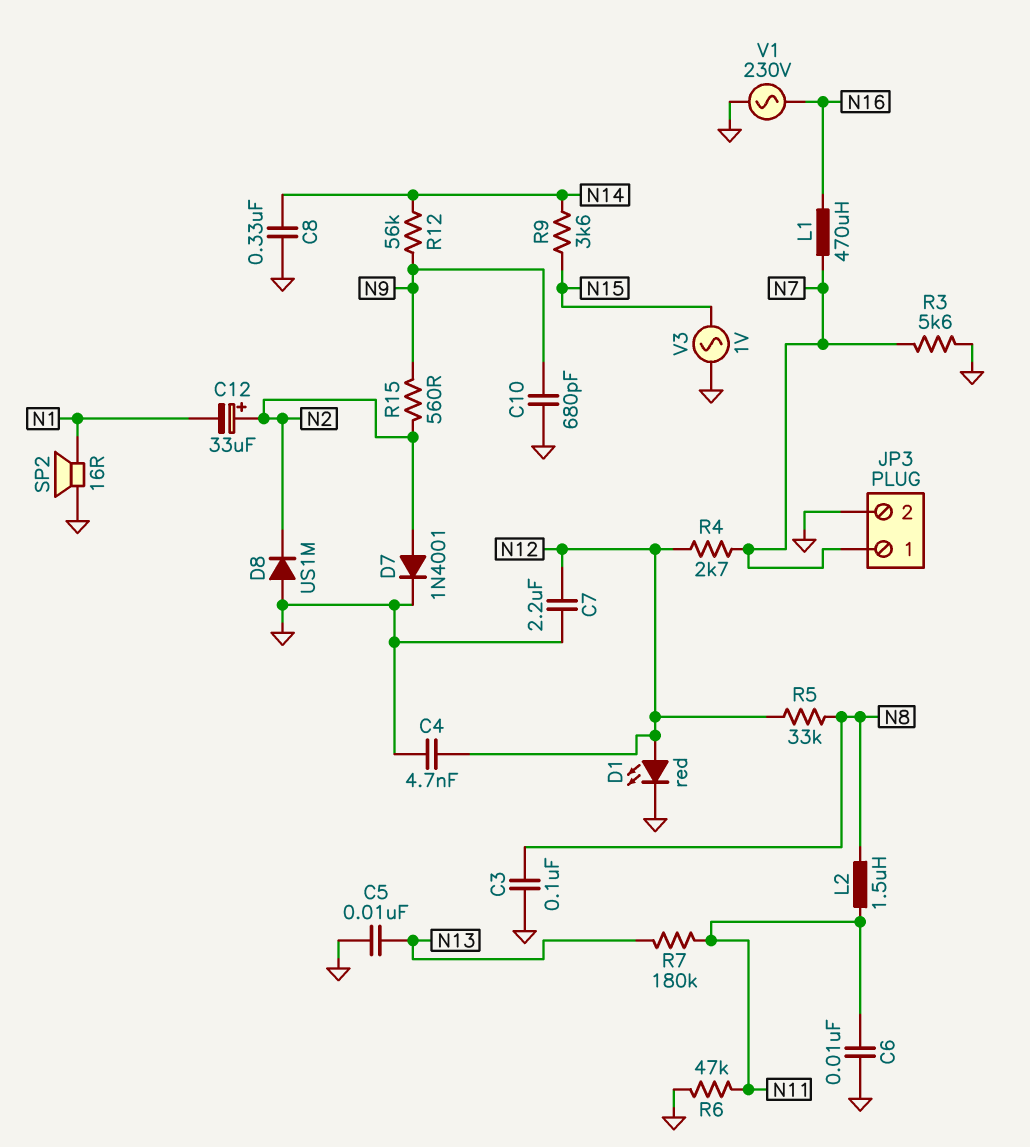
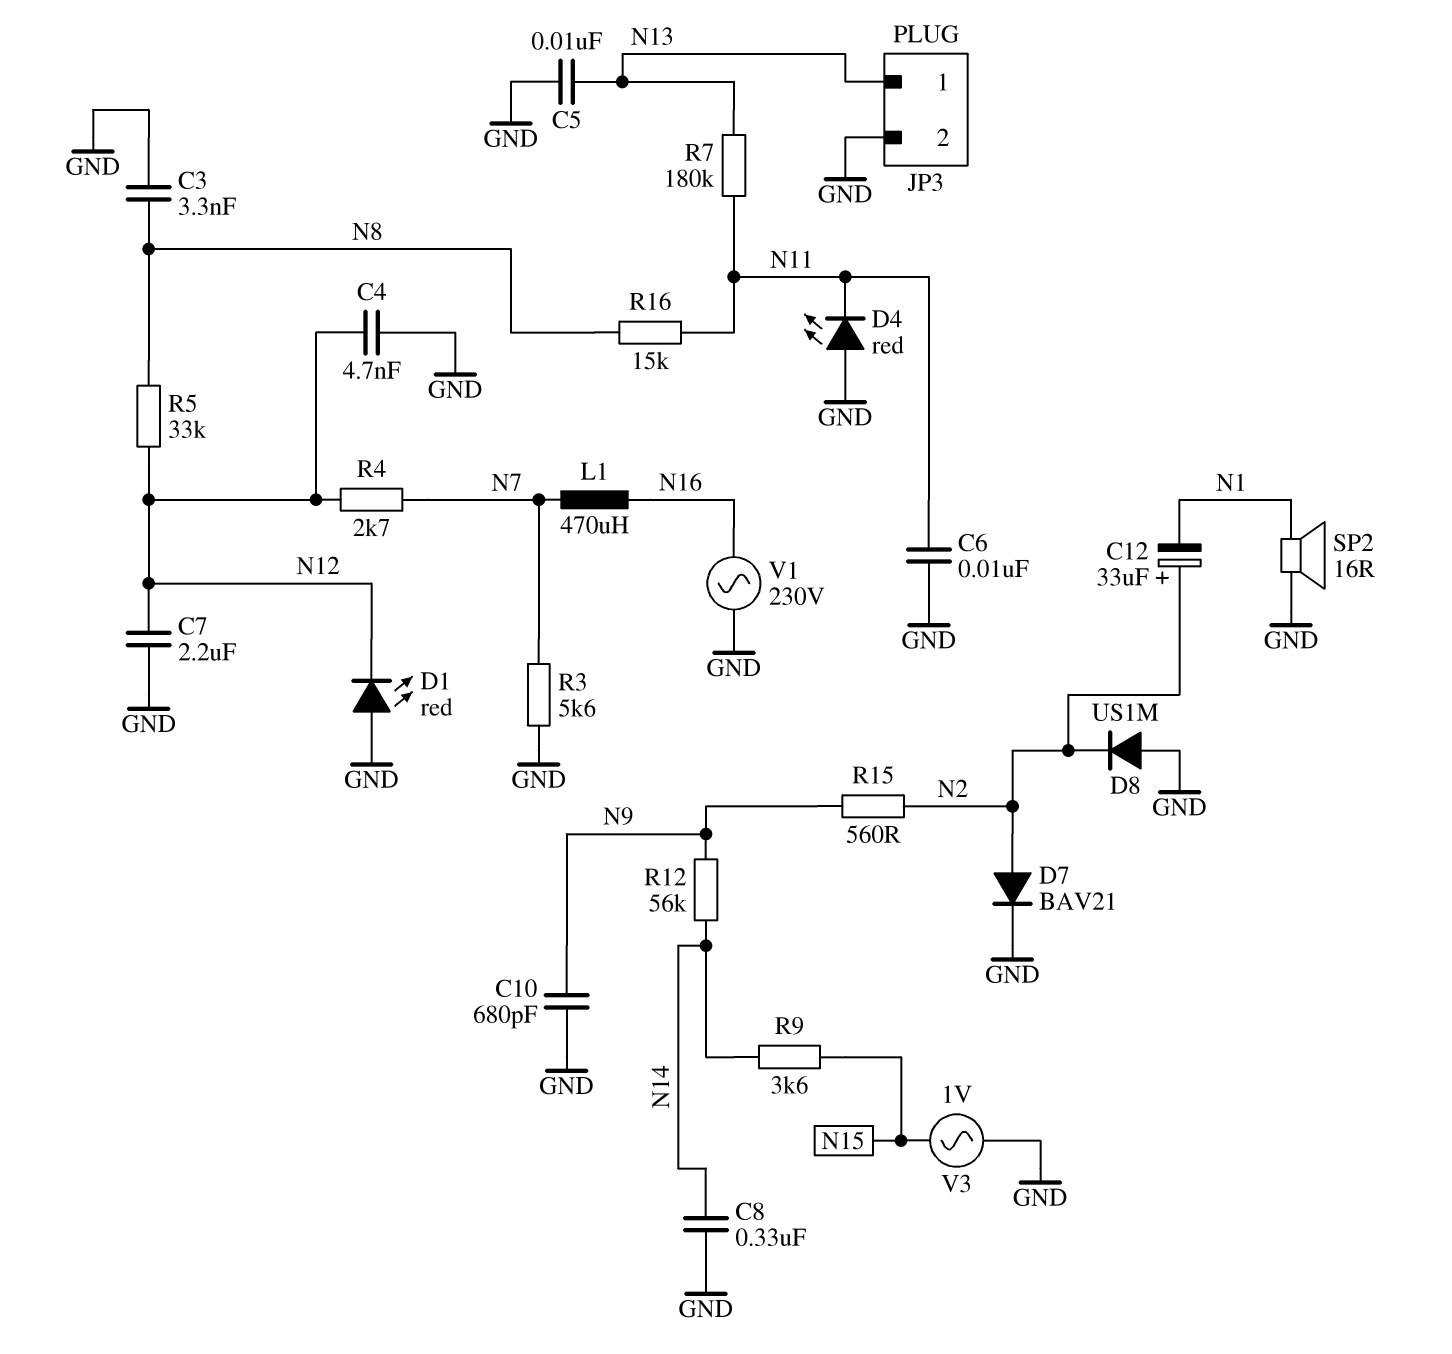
C3: 100nF (GND, N8) -> 3.3nF (GND, N8)
D1: LED red (A N12, K GND) -> LED red (A GND, K N12)
D4: none -> LED red (A GND, K N11)
D7: diode 1N4001 (A N2, K GND) -> diode BAV21 (A N2, K GND)
JP3 pin 1: N7 -> N13
L2: 1.5uH (N8, N11) -> none
R6: 47k (GND, N11) -> none
R16: none -> 15k (N8, N11)

